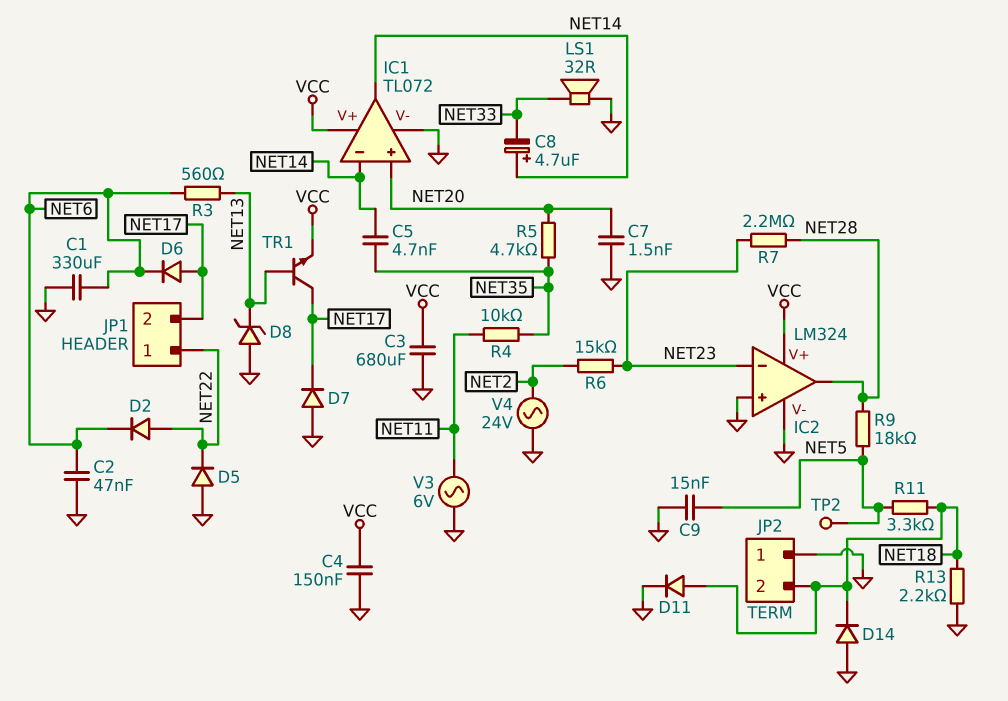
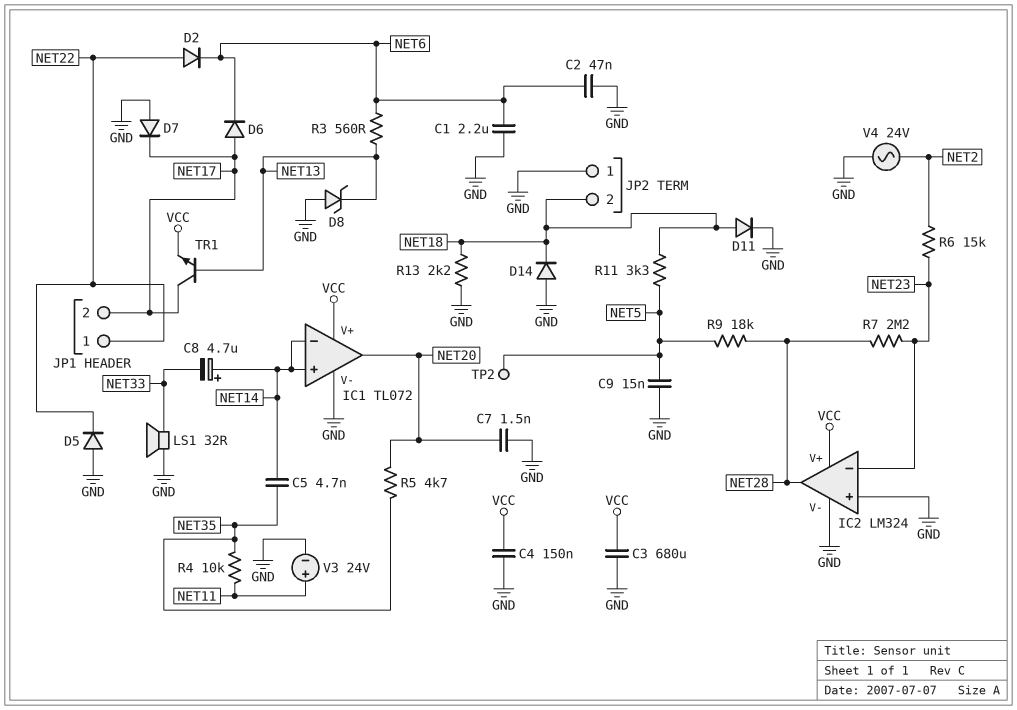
C1: 330uF (GND, NET6) -> 2.2uF (GND, NET6)
IC1 pin in+: NET20 -> NET14
IC1 pin out: NET14 -> NET20
V3: AC 6V (GND, NET11) -> 24V (plus NET11, minus GND)

